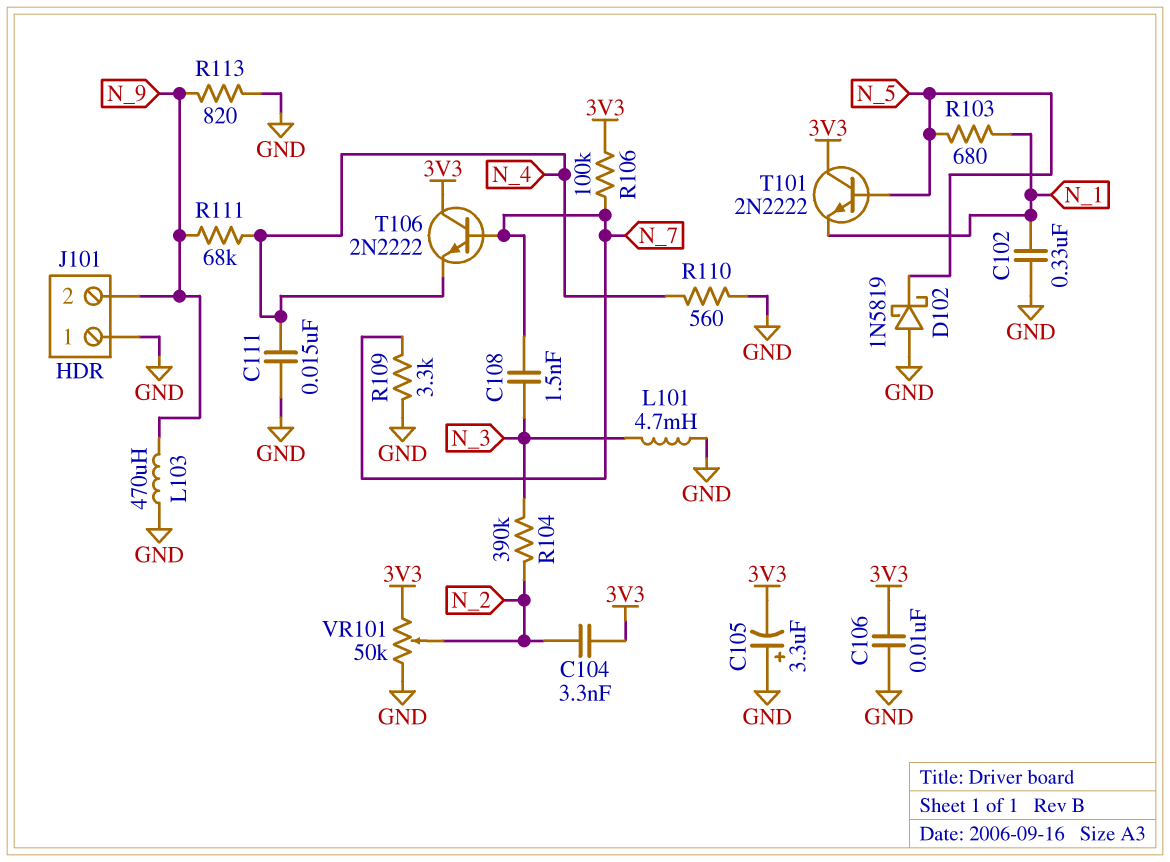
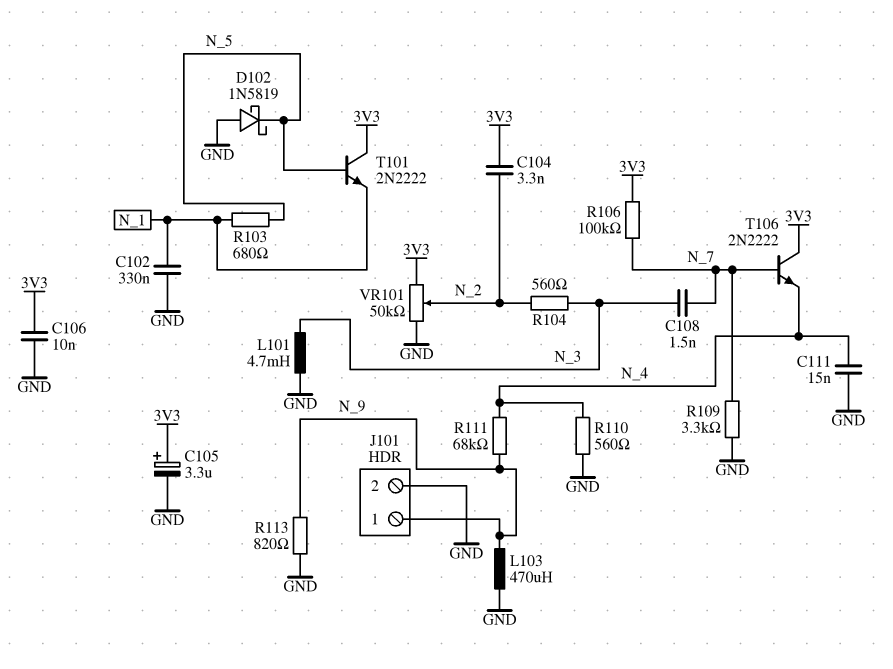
C105: 3.3uF (plus GND, minus 3V3) -> 3.3uF (plus 3V3, minus GND)
J101 pin 1: GND -> N_9
J101 pin 2: N_9 -> GND
R104: 390k (N_2, N_3) -> 560 (N_2, N_3)

